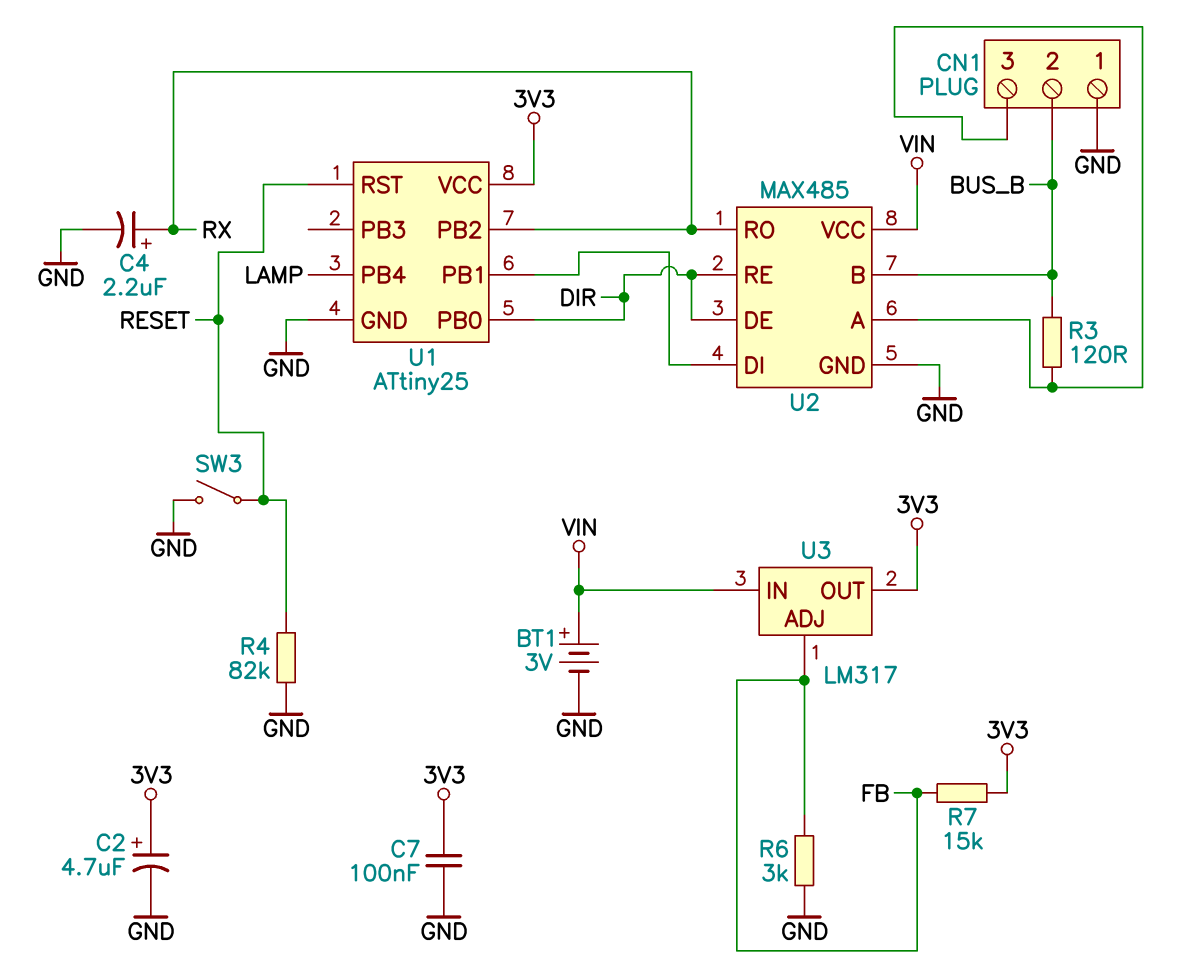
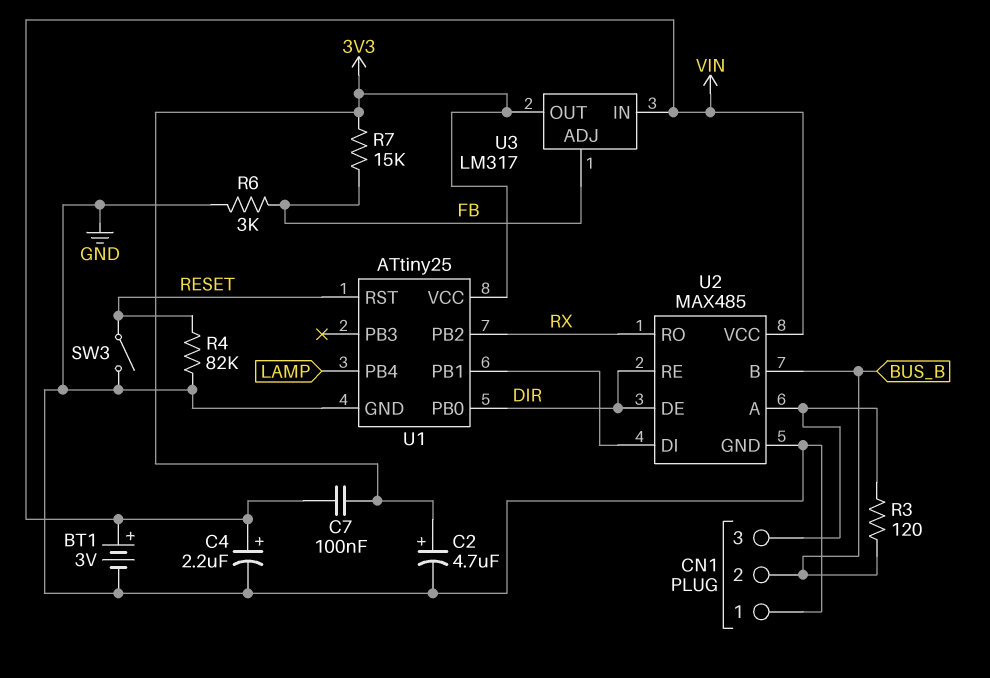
C4: 2.2uF (plus RX, minus GND) -> 2.2uF (plus VIN, minus GND)
C7: 100nF (3V3, GND) -> 100nF (3V3, VIN)

